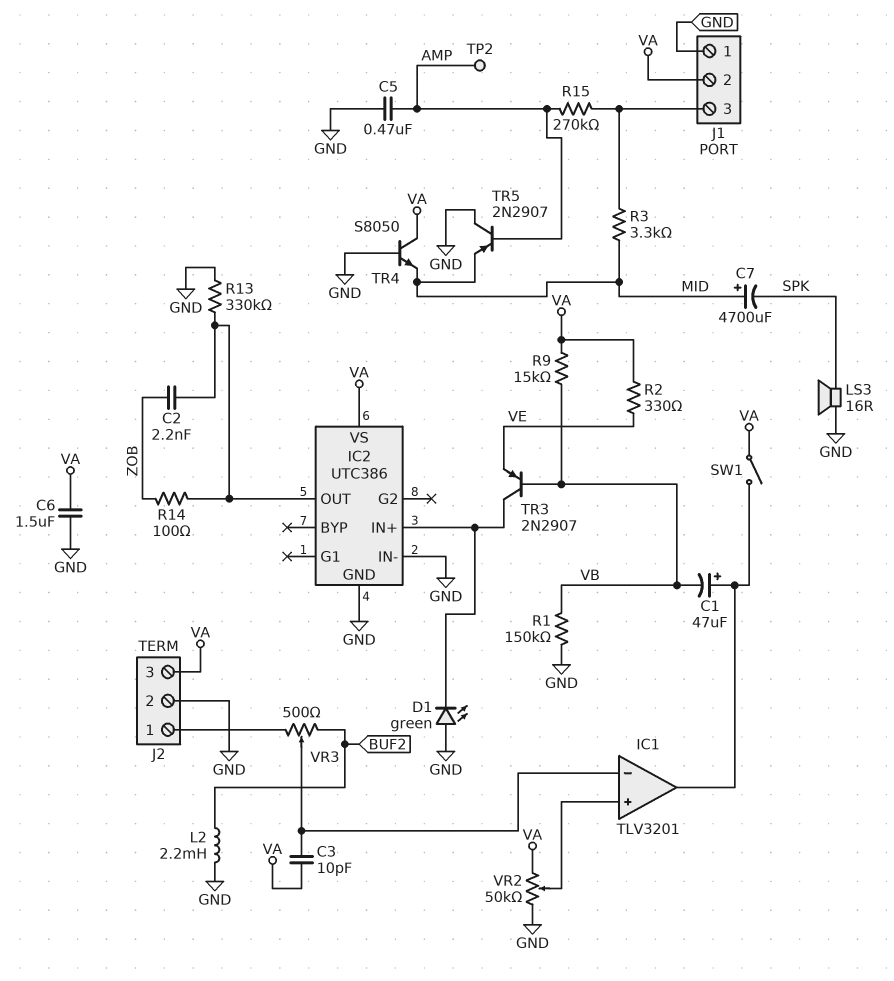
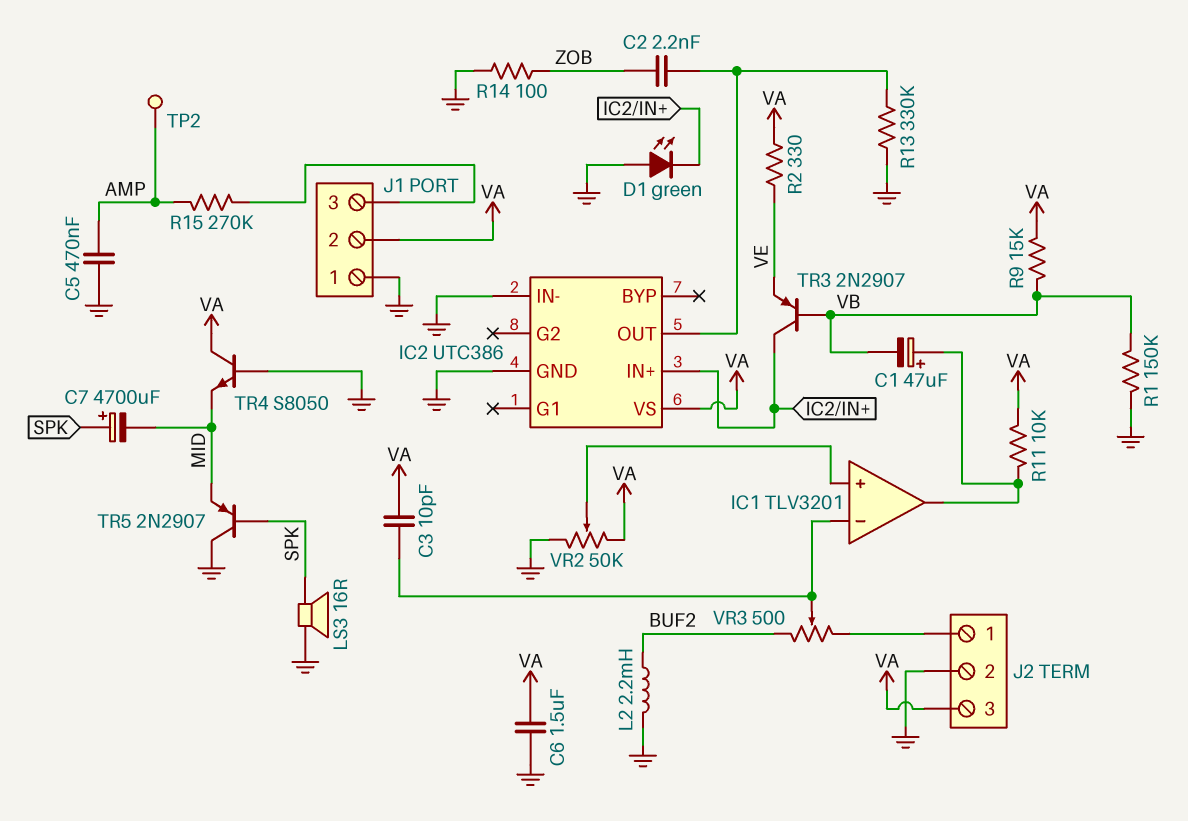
C7: 4700uF (plus MID, minus SPK) -> 4700uF (plus SPK, minus MID)
R3: 3.3k (J1/3, MID) -> none
R11: none -> 10k (IC1/out, VA)
R14: 100 (IC2/OUT, ZOB) -> 100 (GND, ZOB)
SW1: switch (IC1/out, VA) -> none
TR5: PNP 2N2907 (B AMP, C GND, E MID) -> PNP 2N2907 (B SPK, C GND, E MID)

